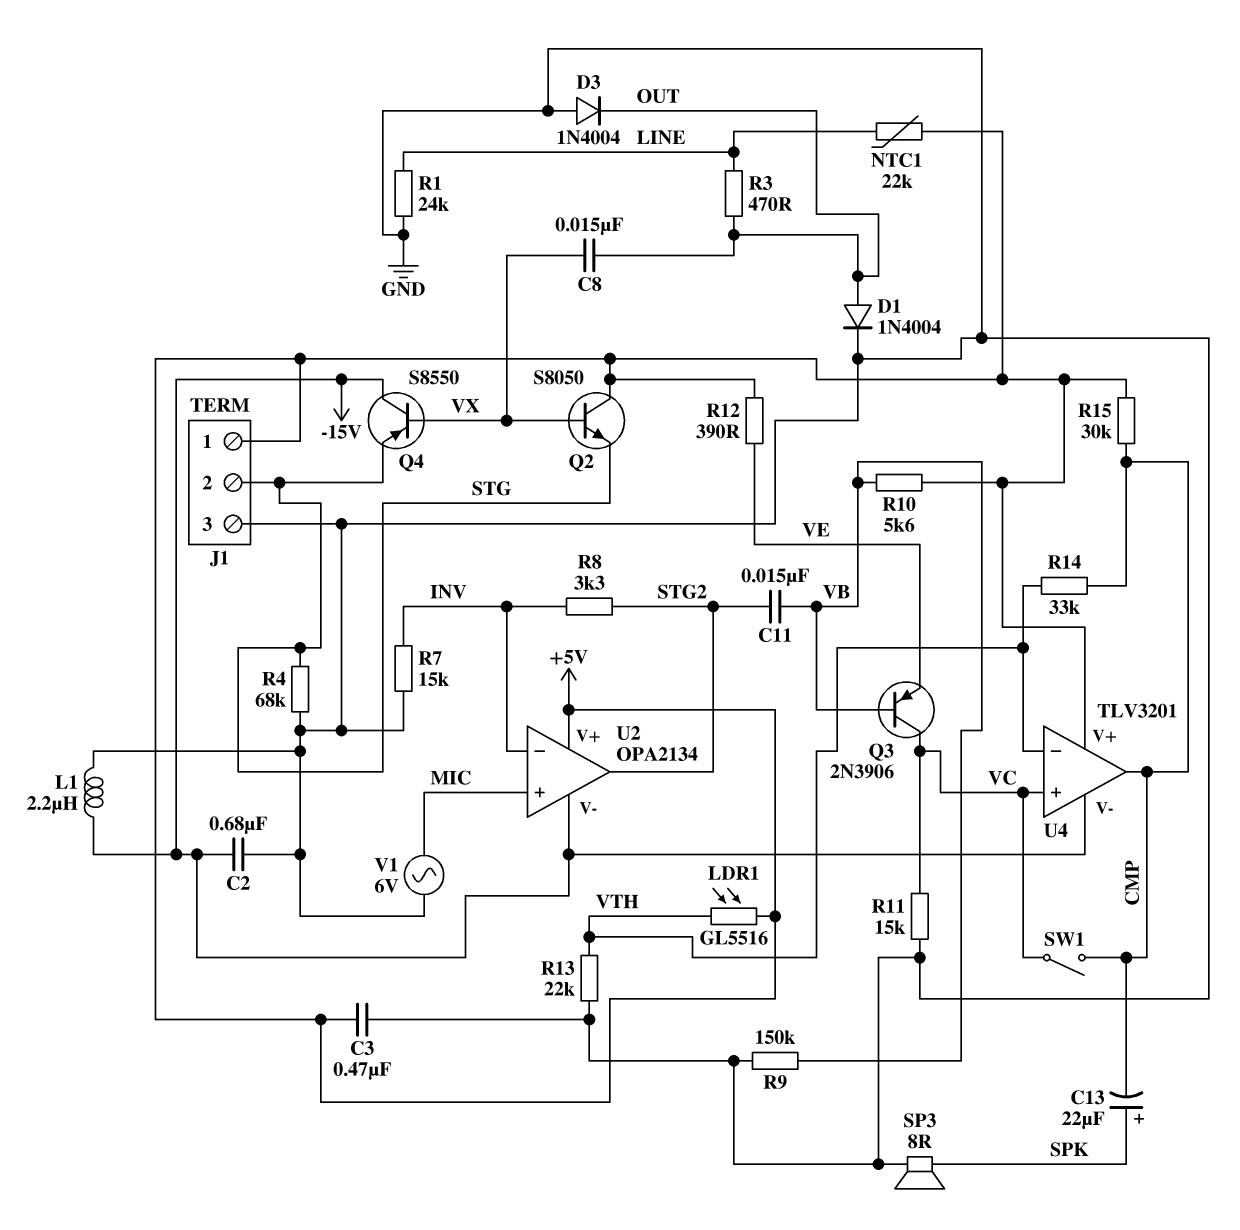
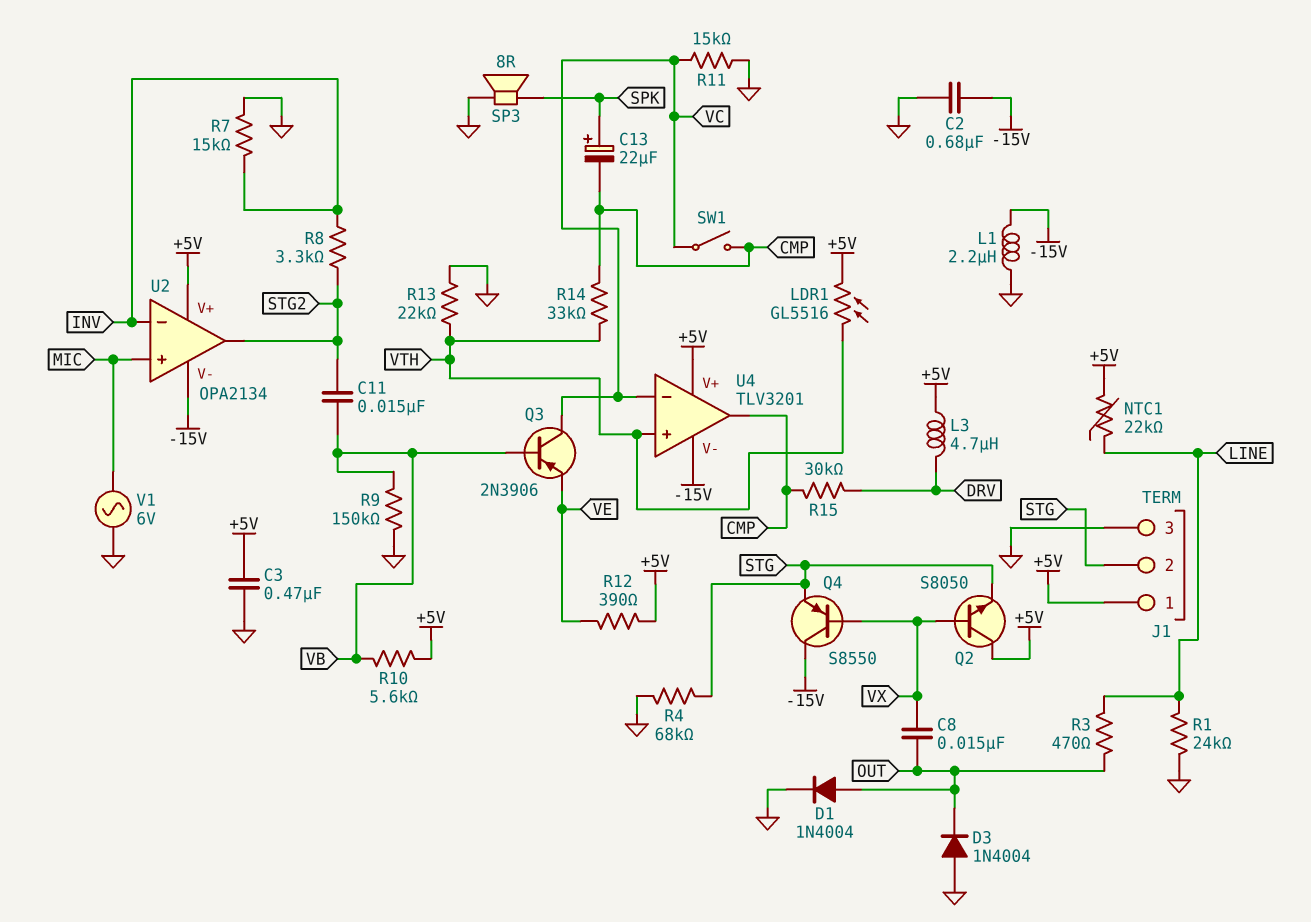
L3: none -> 4.7uH (+5V, DRV)
R15: 30k (+5V, CMP) -> 30k (CMP, DRV)
U4 pin in+: VC -> VTH
U4 pin in-: VTH -> VC

